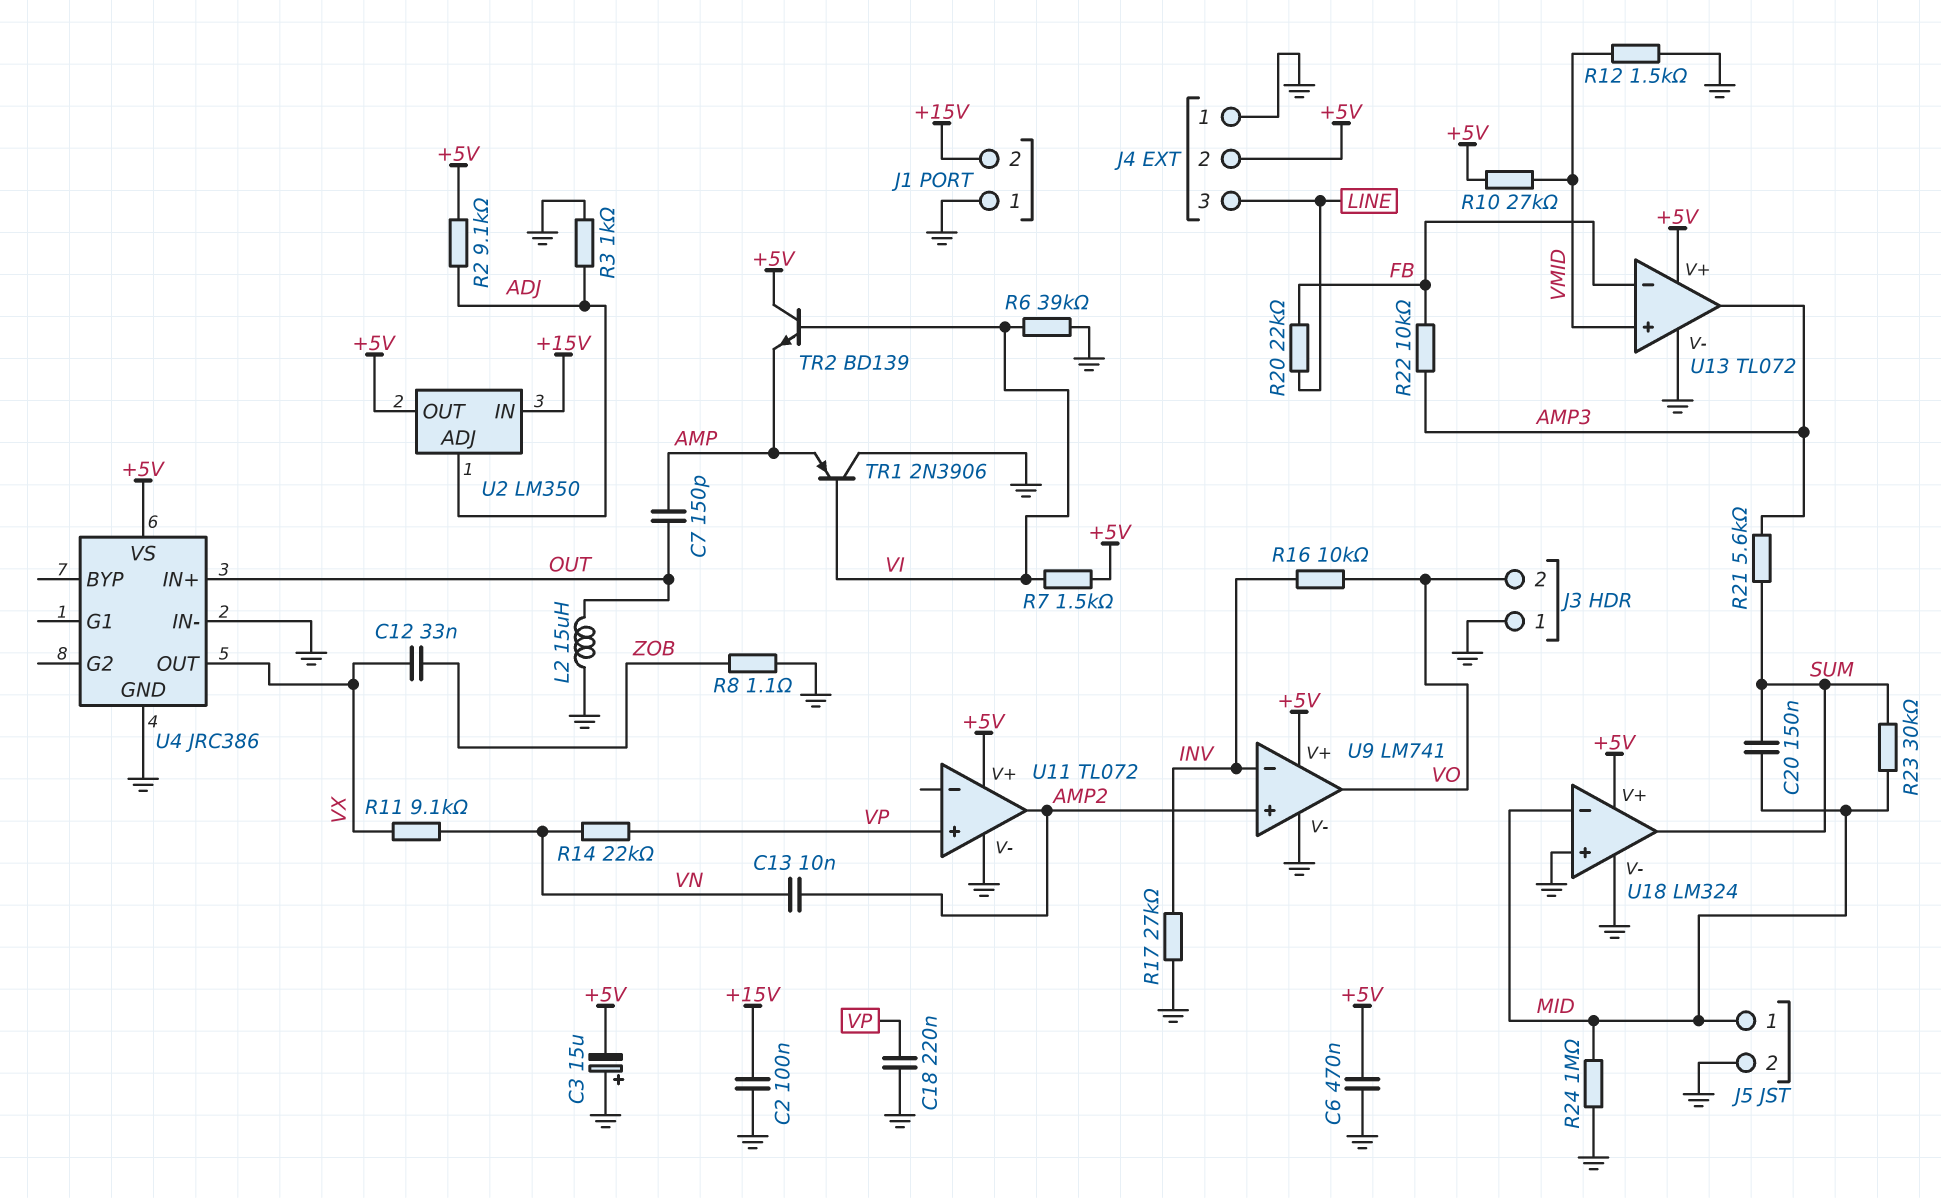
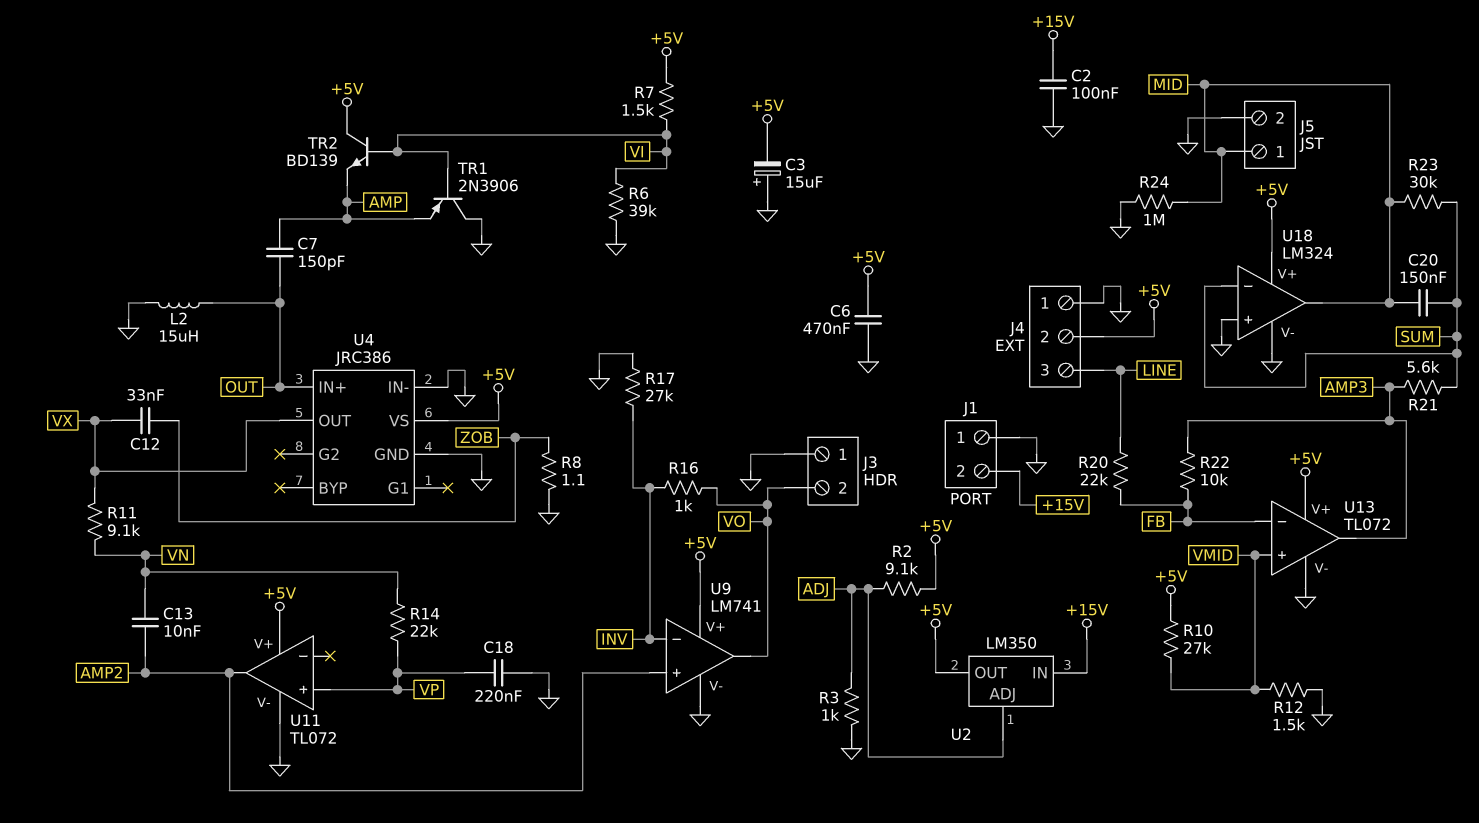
R16: 10k (INV, VO) -> 1k (INV, VO)
U18 pin in-: MID -> SUM
U18 pin out: SUM -> MID

